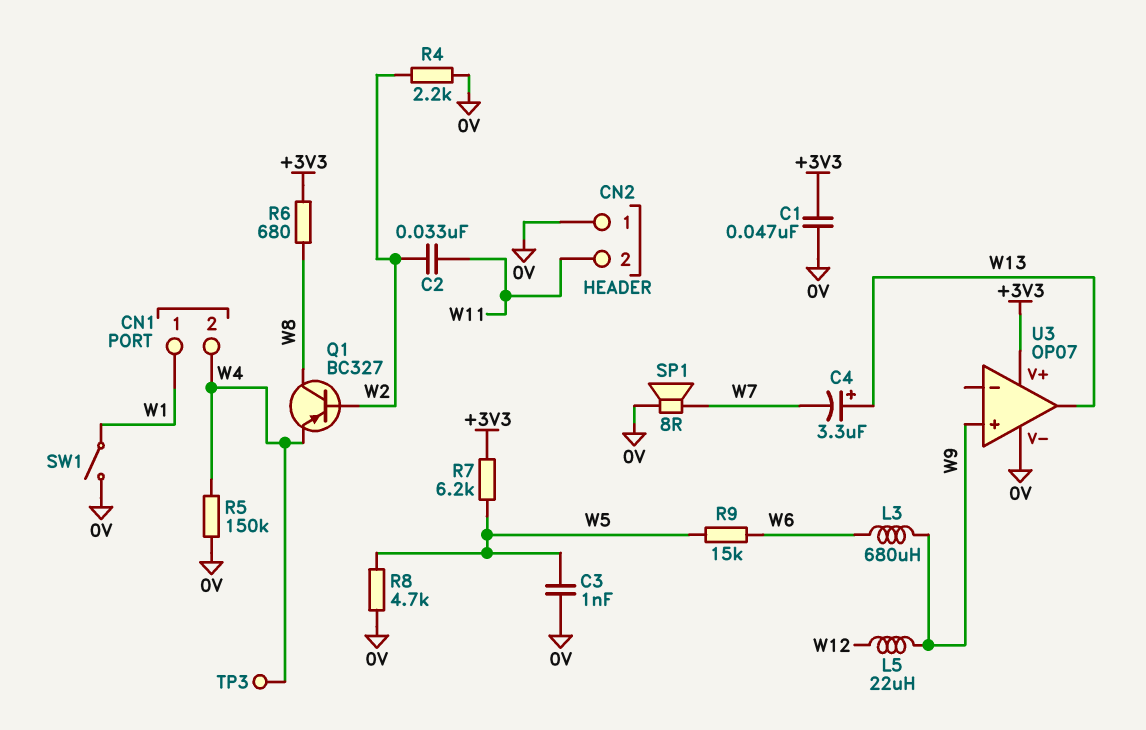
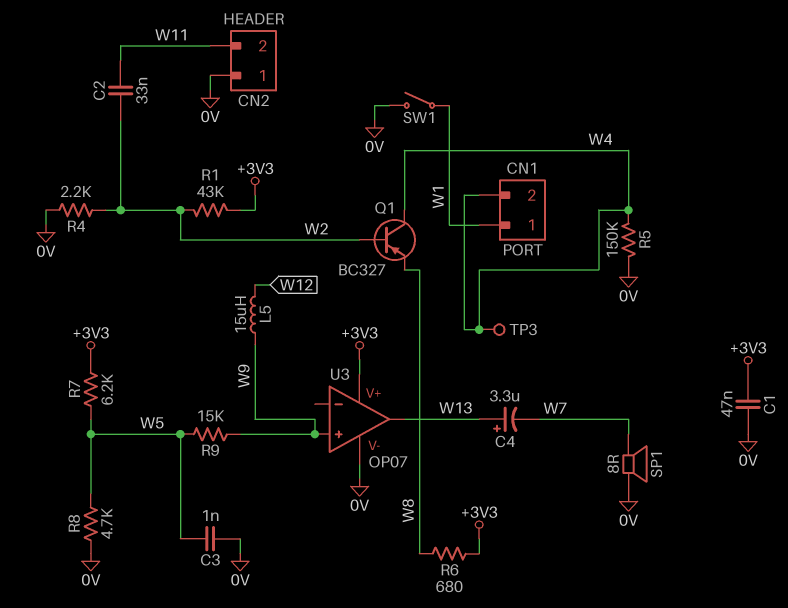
L3: 680uH (W6, W9) -> none
L5: 22uH (W9, W12) -> 15uH (W9, W12)
Q1: PNP BC327 (B W2, C W8, E W4) -> PNP BC327 (B W2, C W4, E W8)
R1: none -> 43k (+3V3, W2)
R9: 15k (W5, W6) -> 15k (W5, W9)

